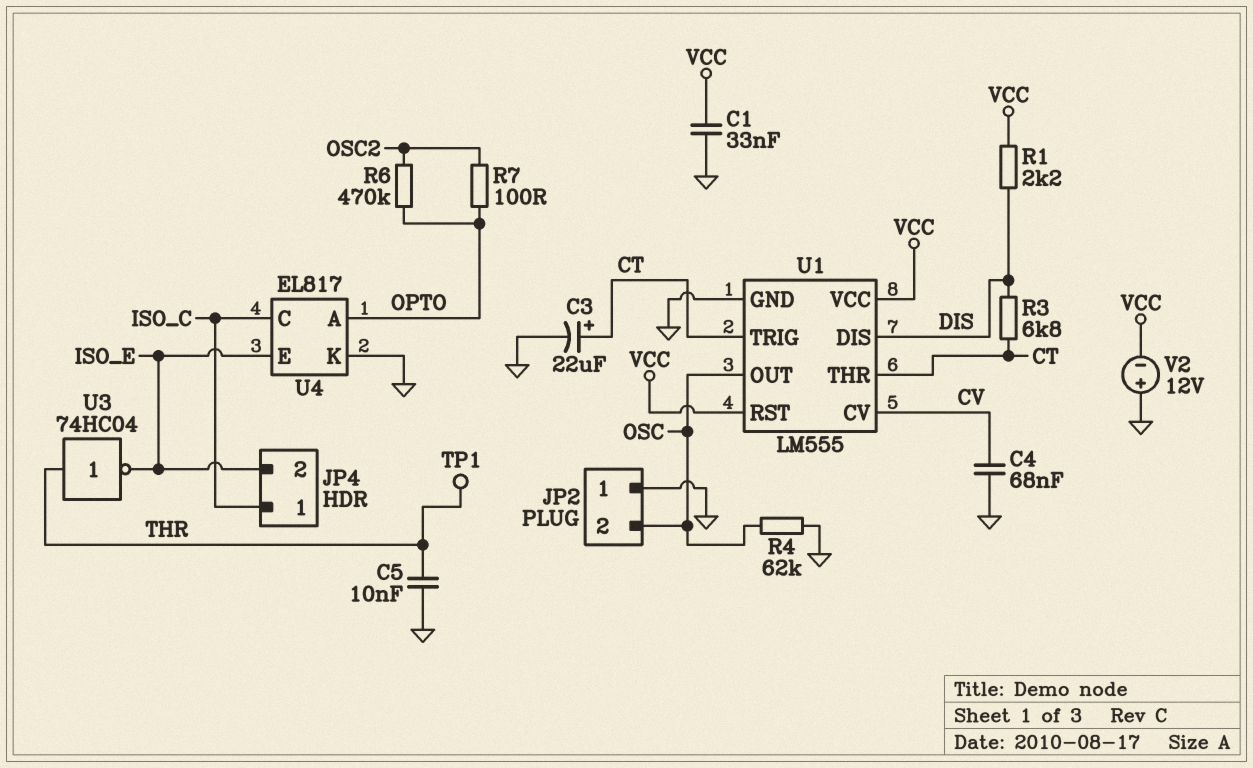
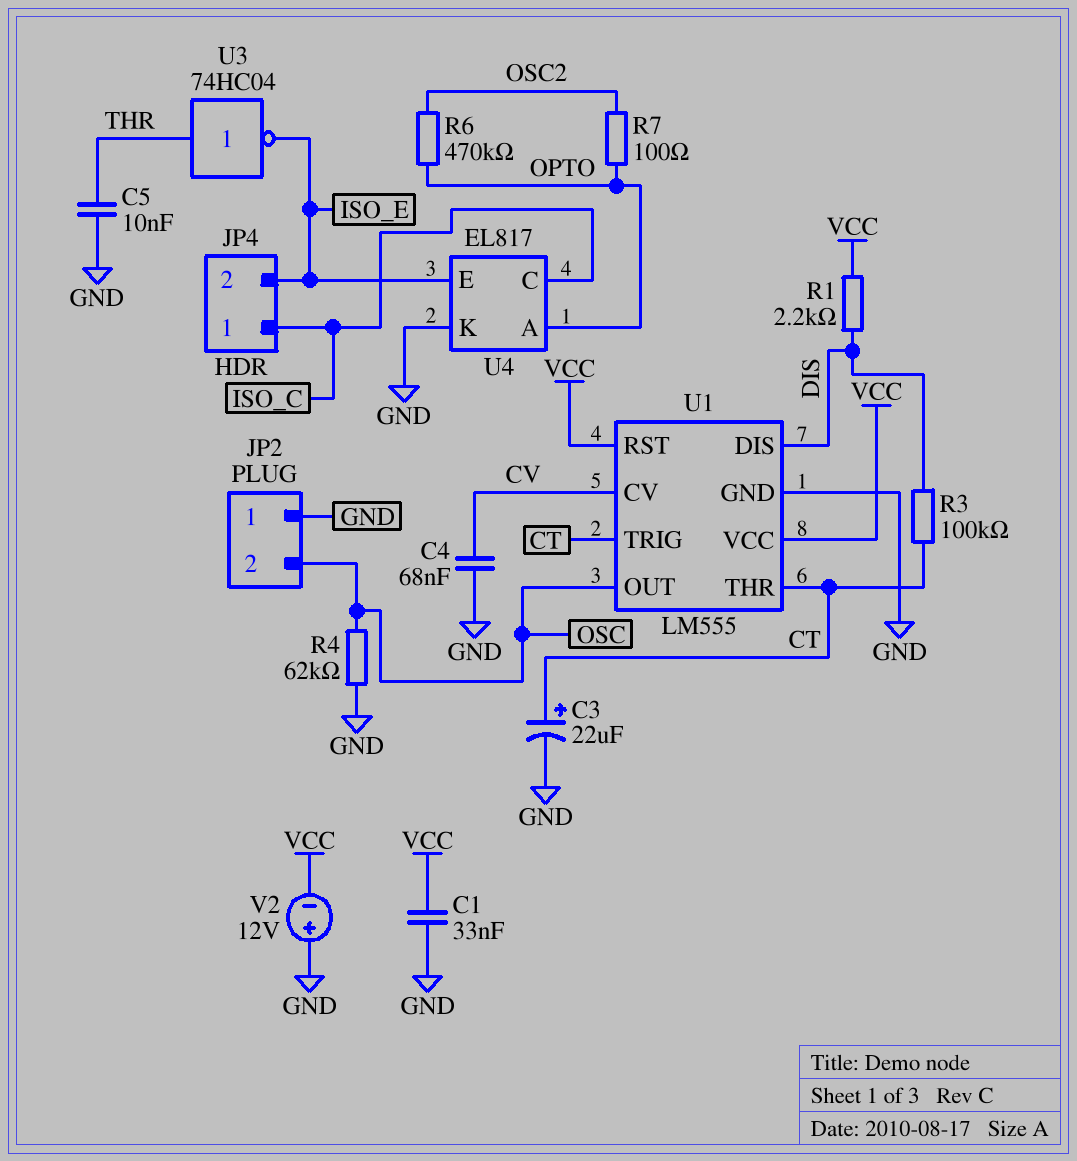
R3: 6.8k (CT, DIS) -> 100k (CT, DIS)
TP1: test point (THR) -> none

